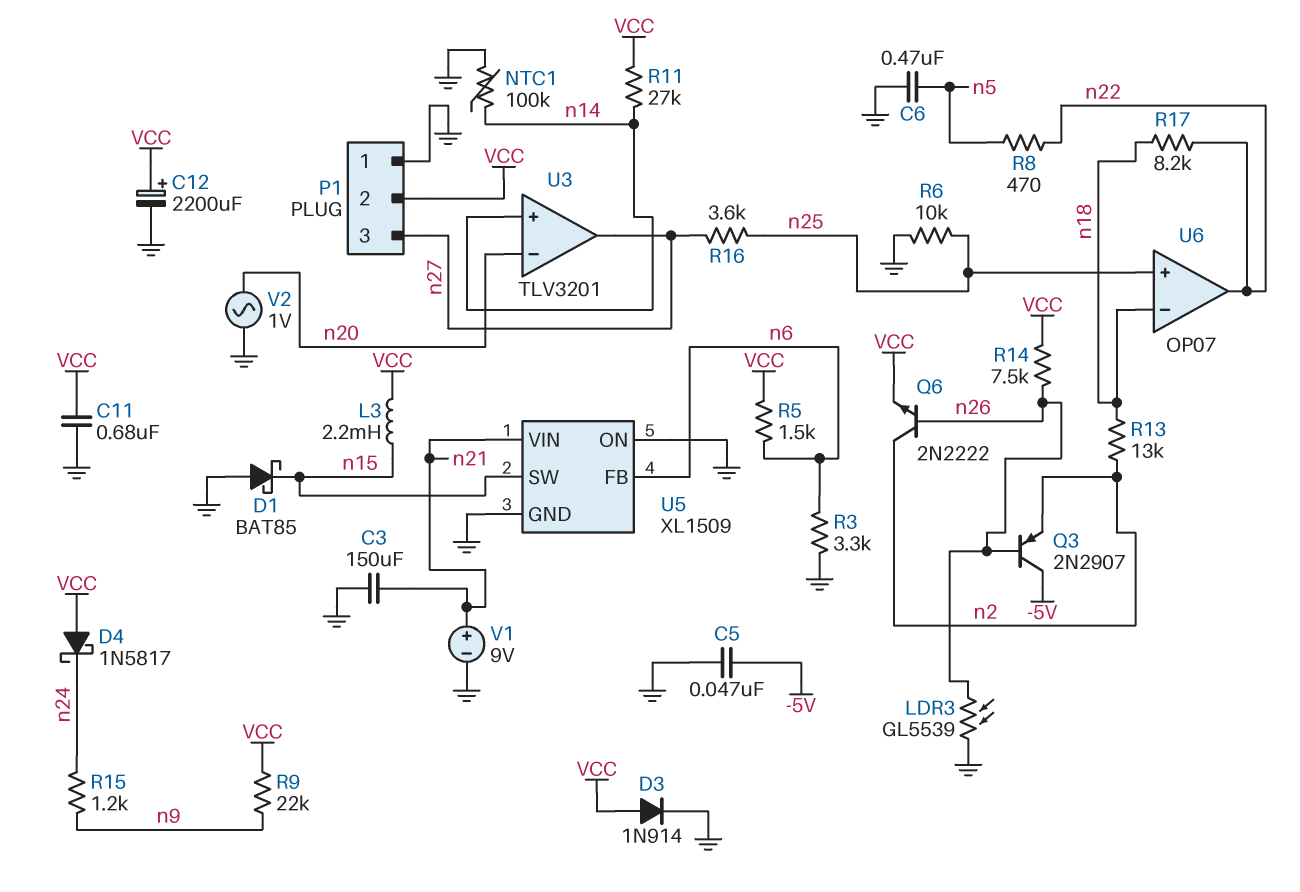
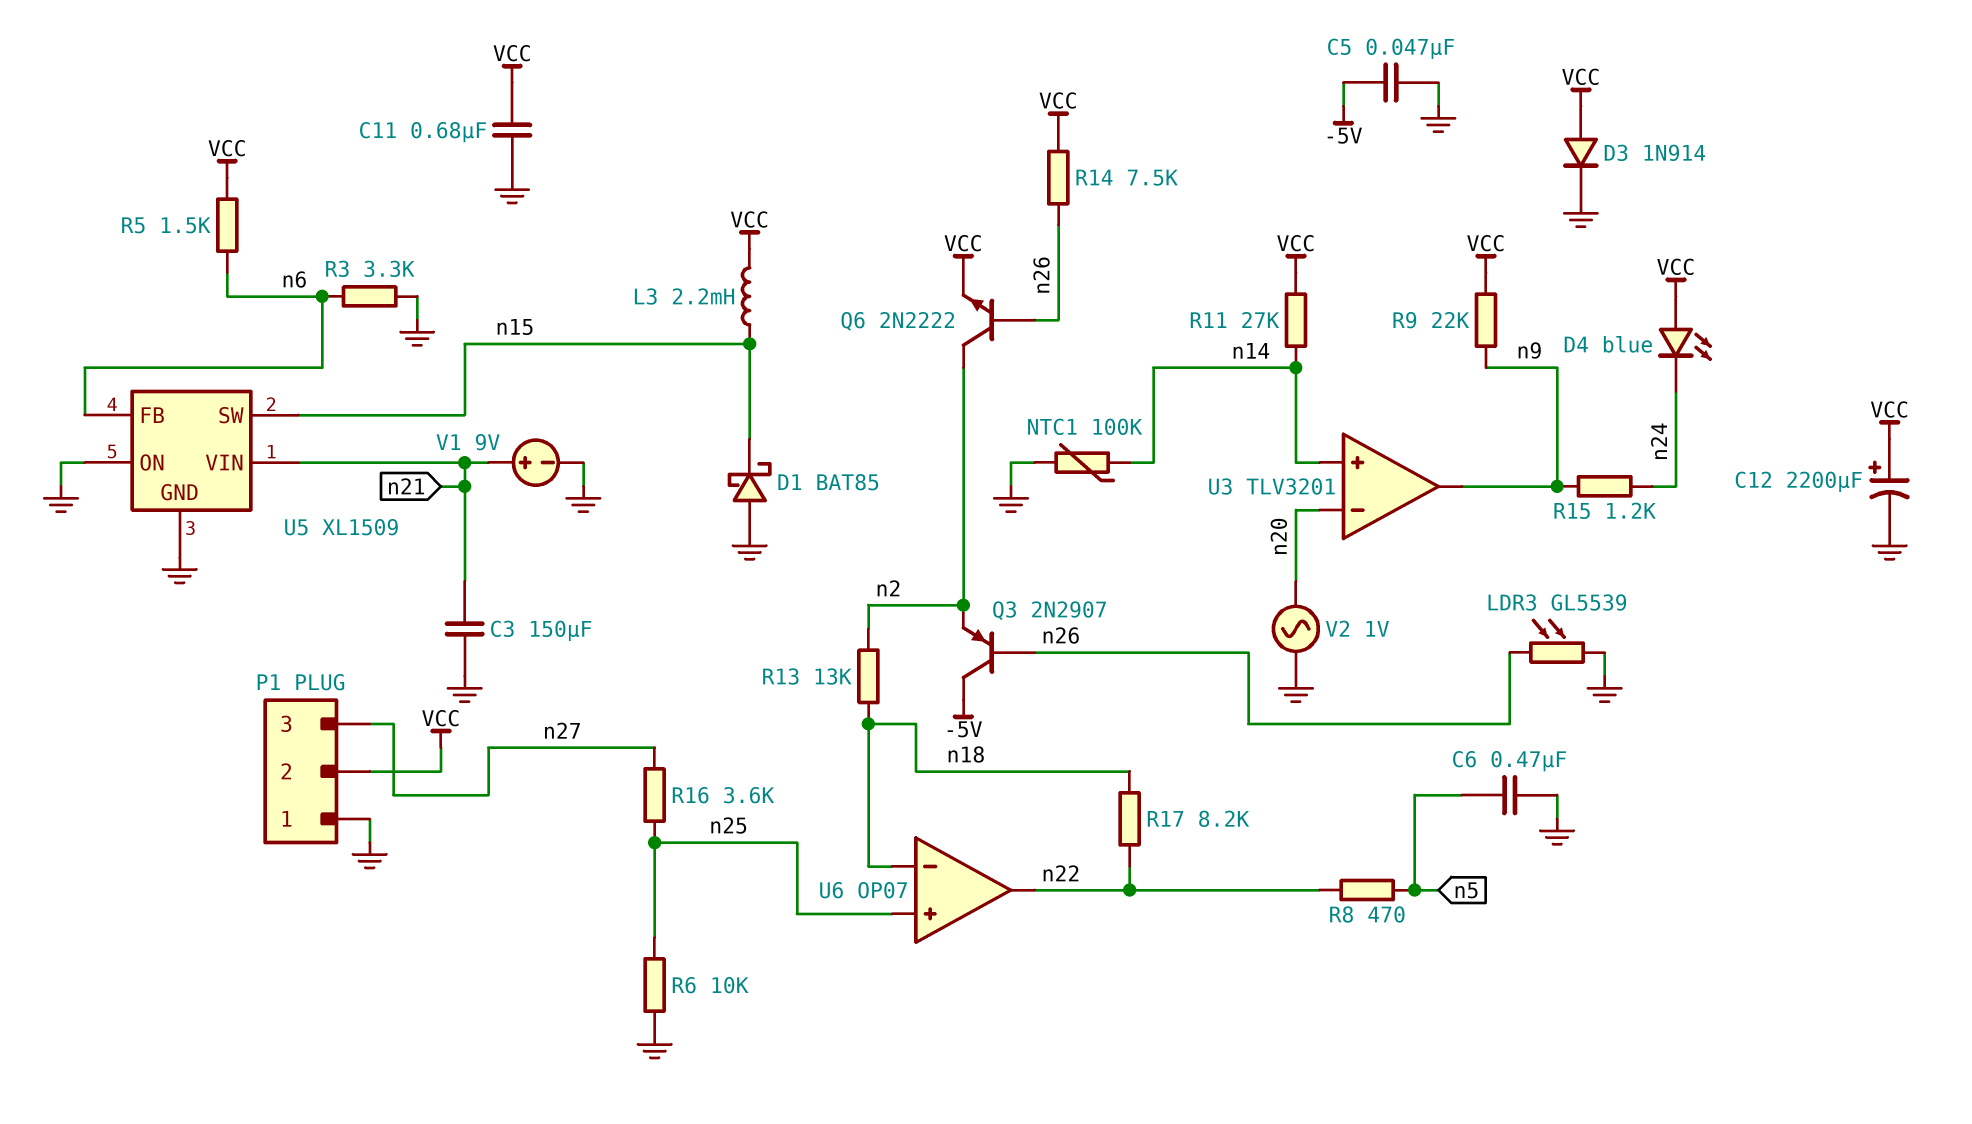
D4: schottky 1N5817 (A VCC, K n24) -> LED blue (A VCC, K n24)
U3 pin out: n27 -> n9

